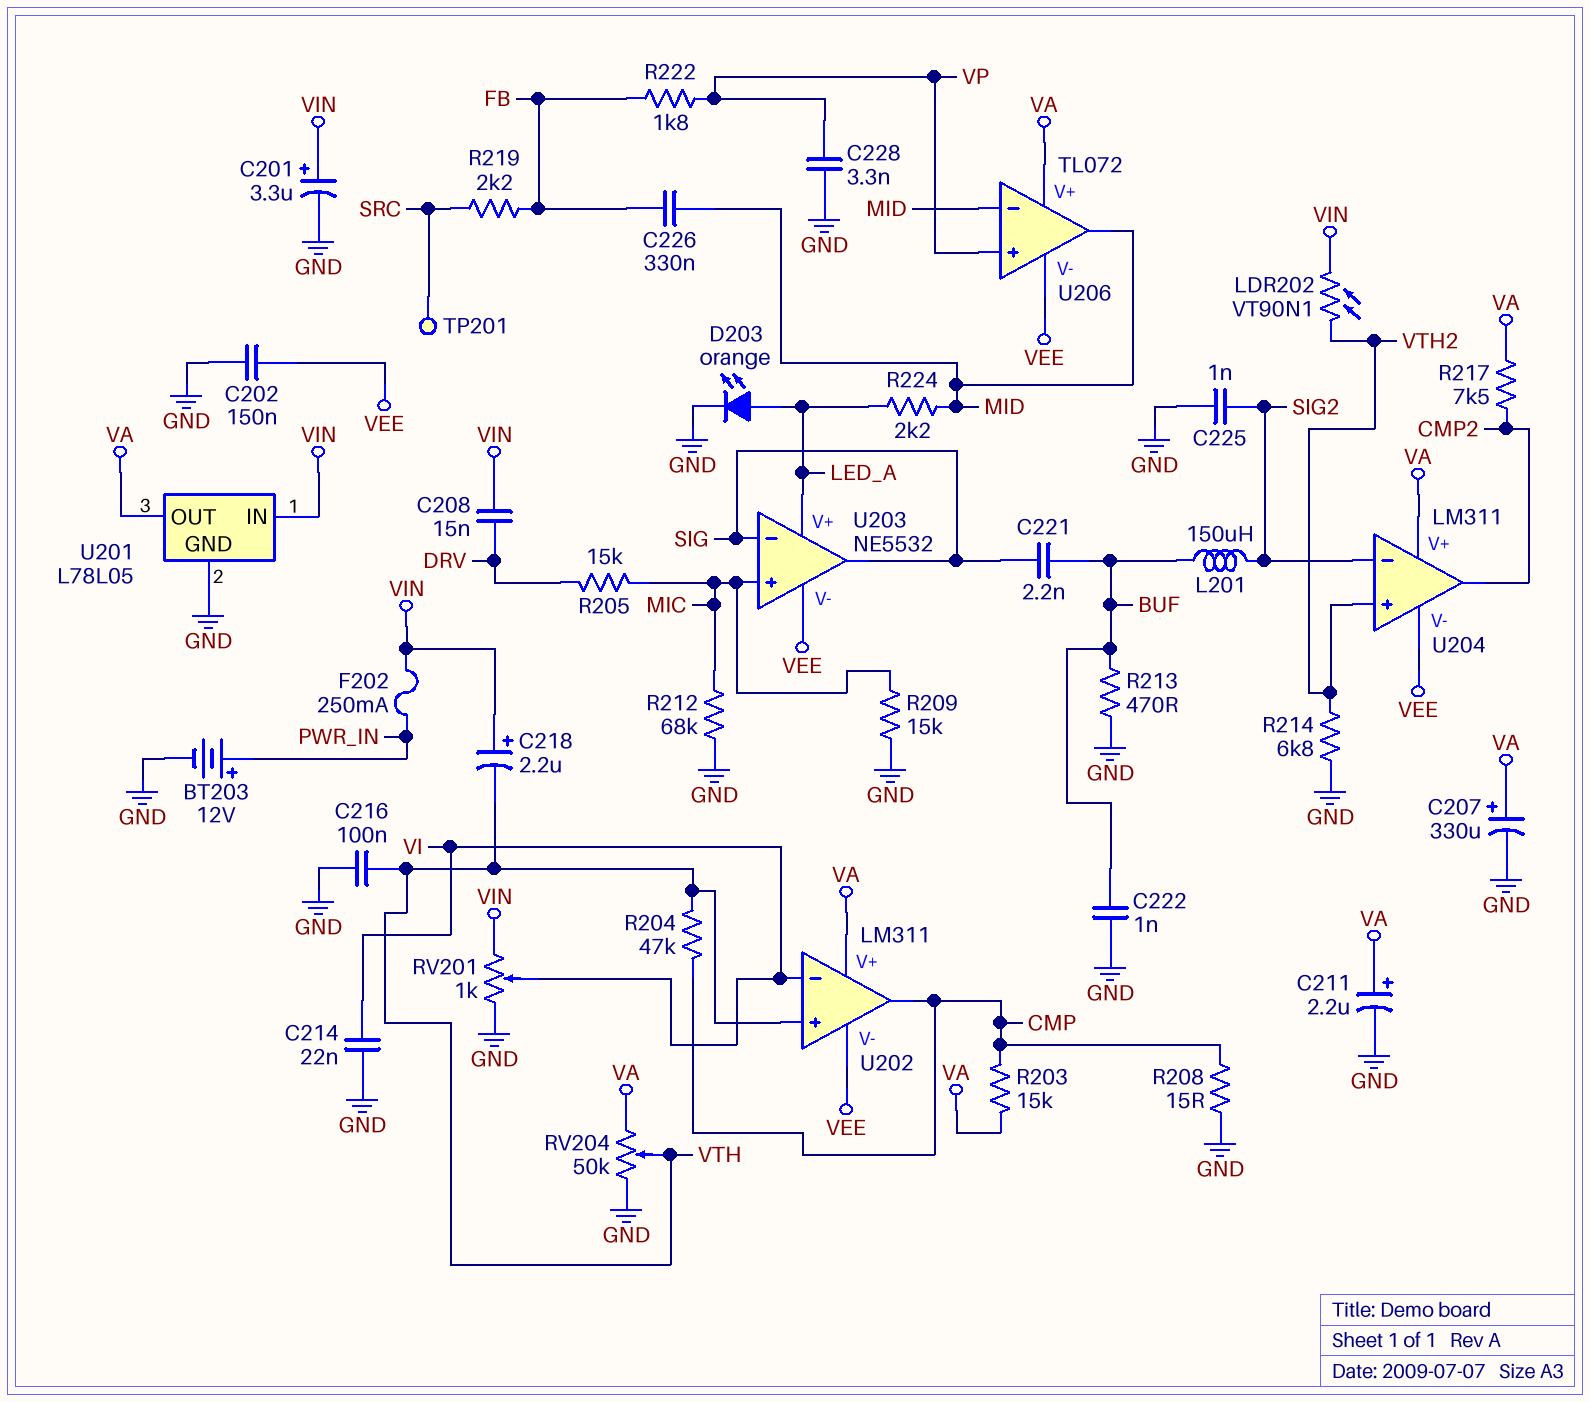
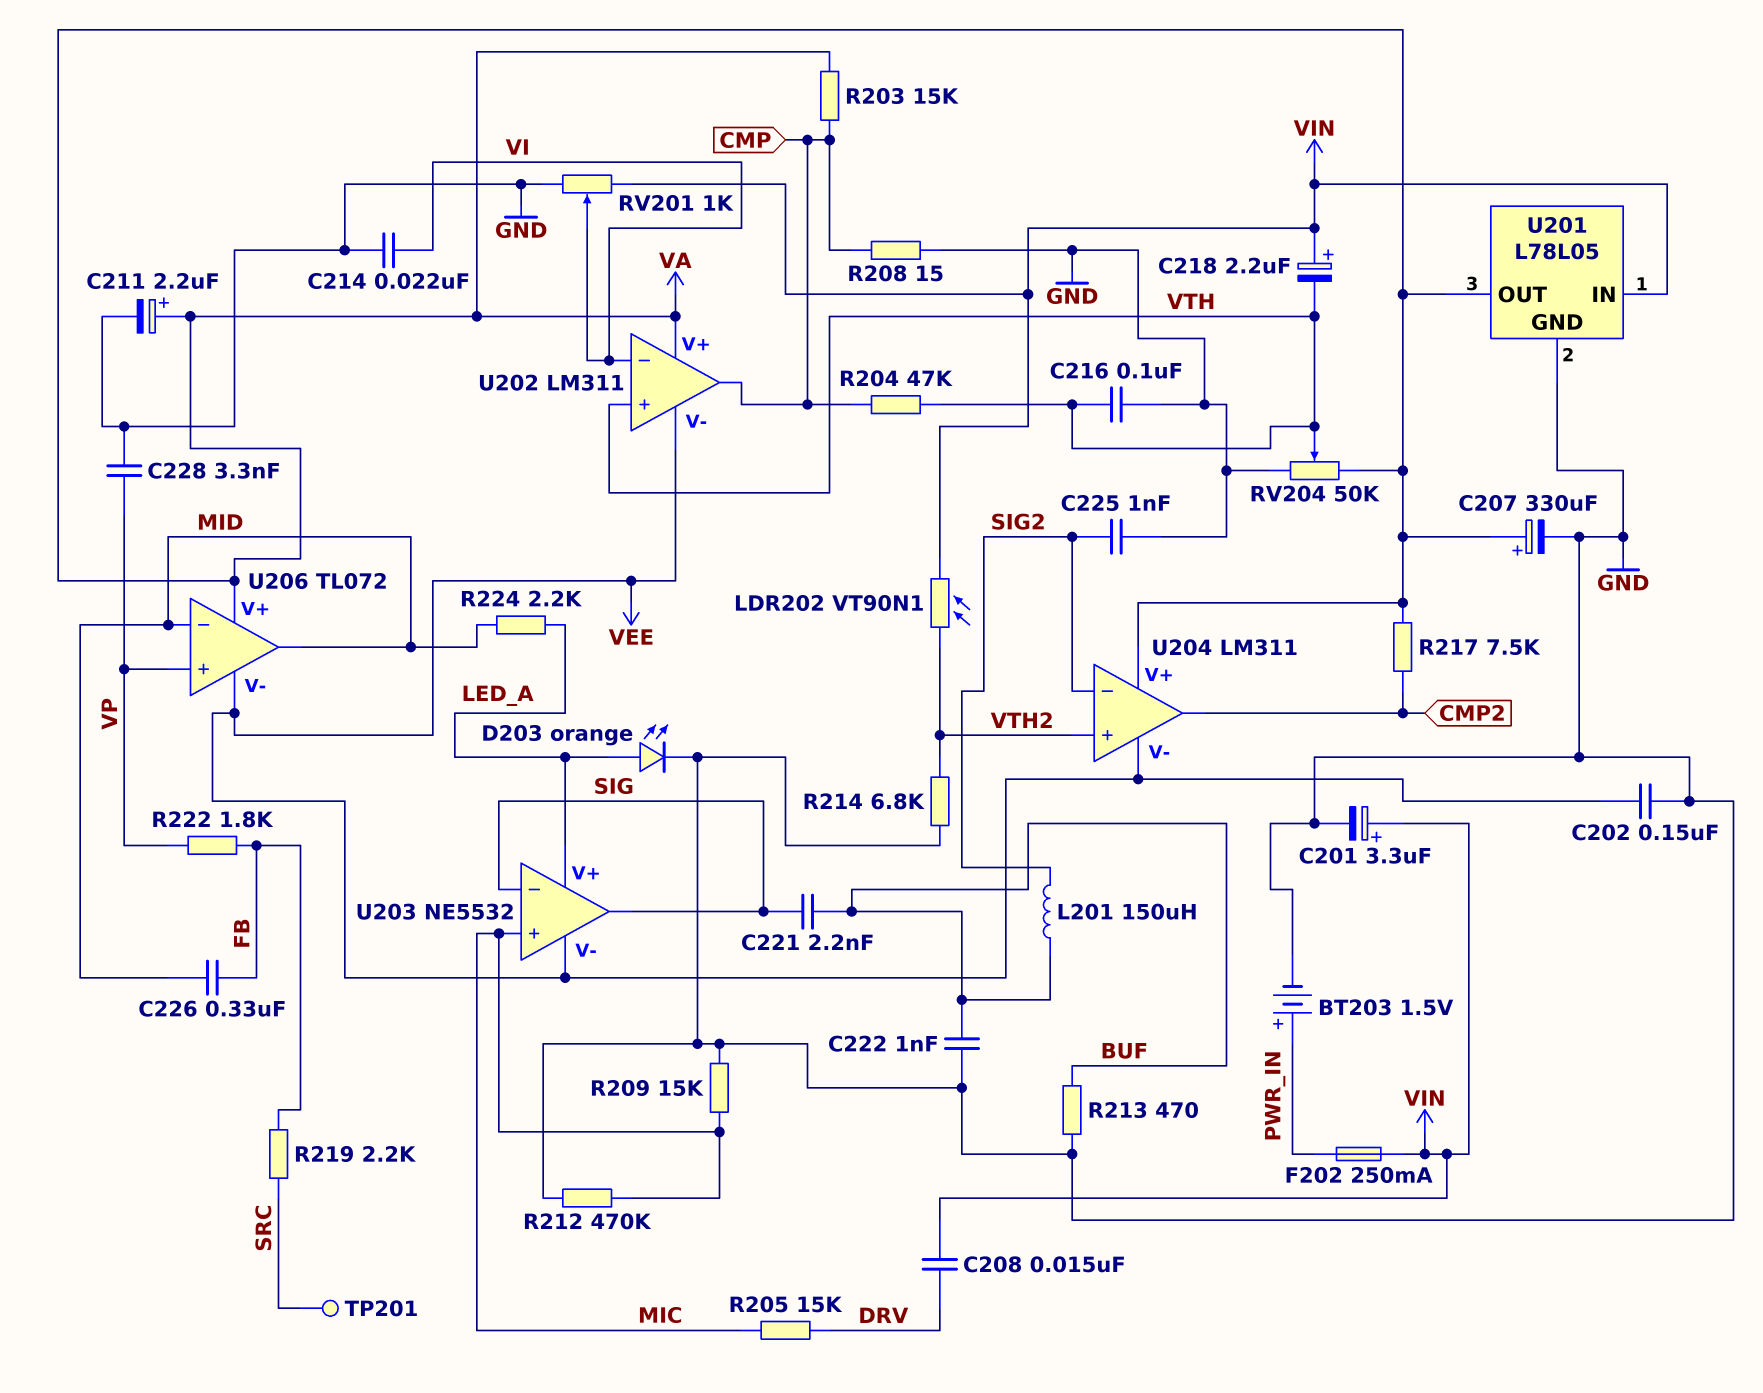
BT203: 12V (plus PWR_IN, minus GND) -> 1.5V (plus PWR_IN, minus GND)
R212: 68k (GND, MIC) -> 470k (GND, MIC)

